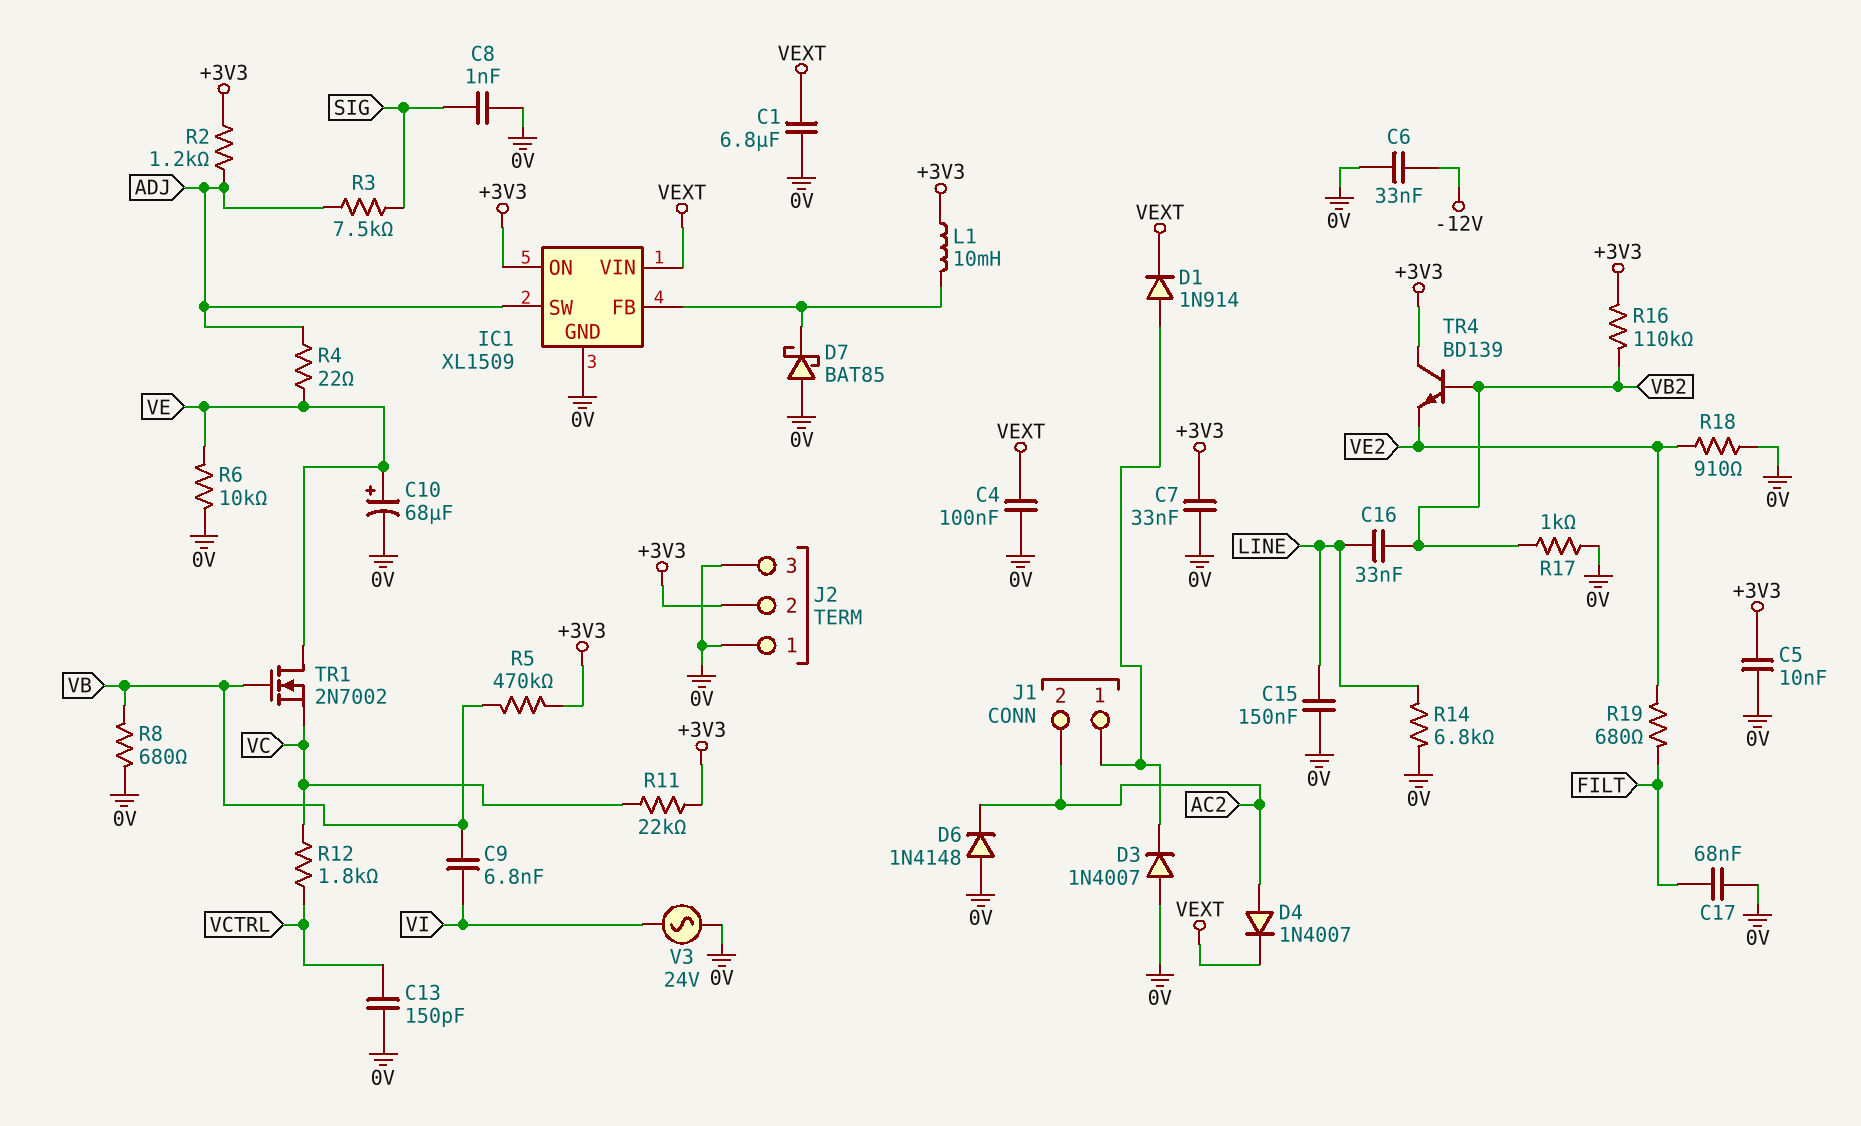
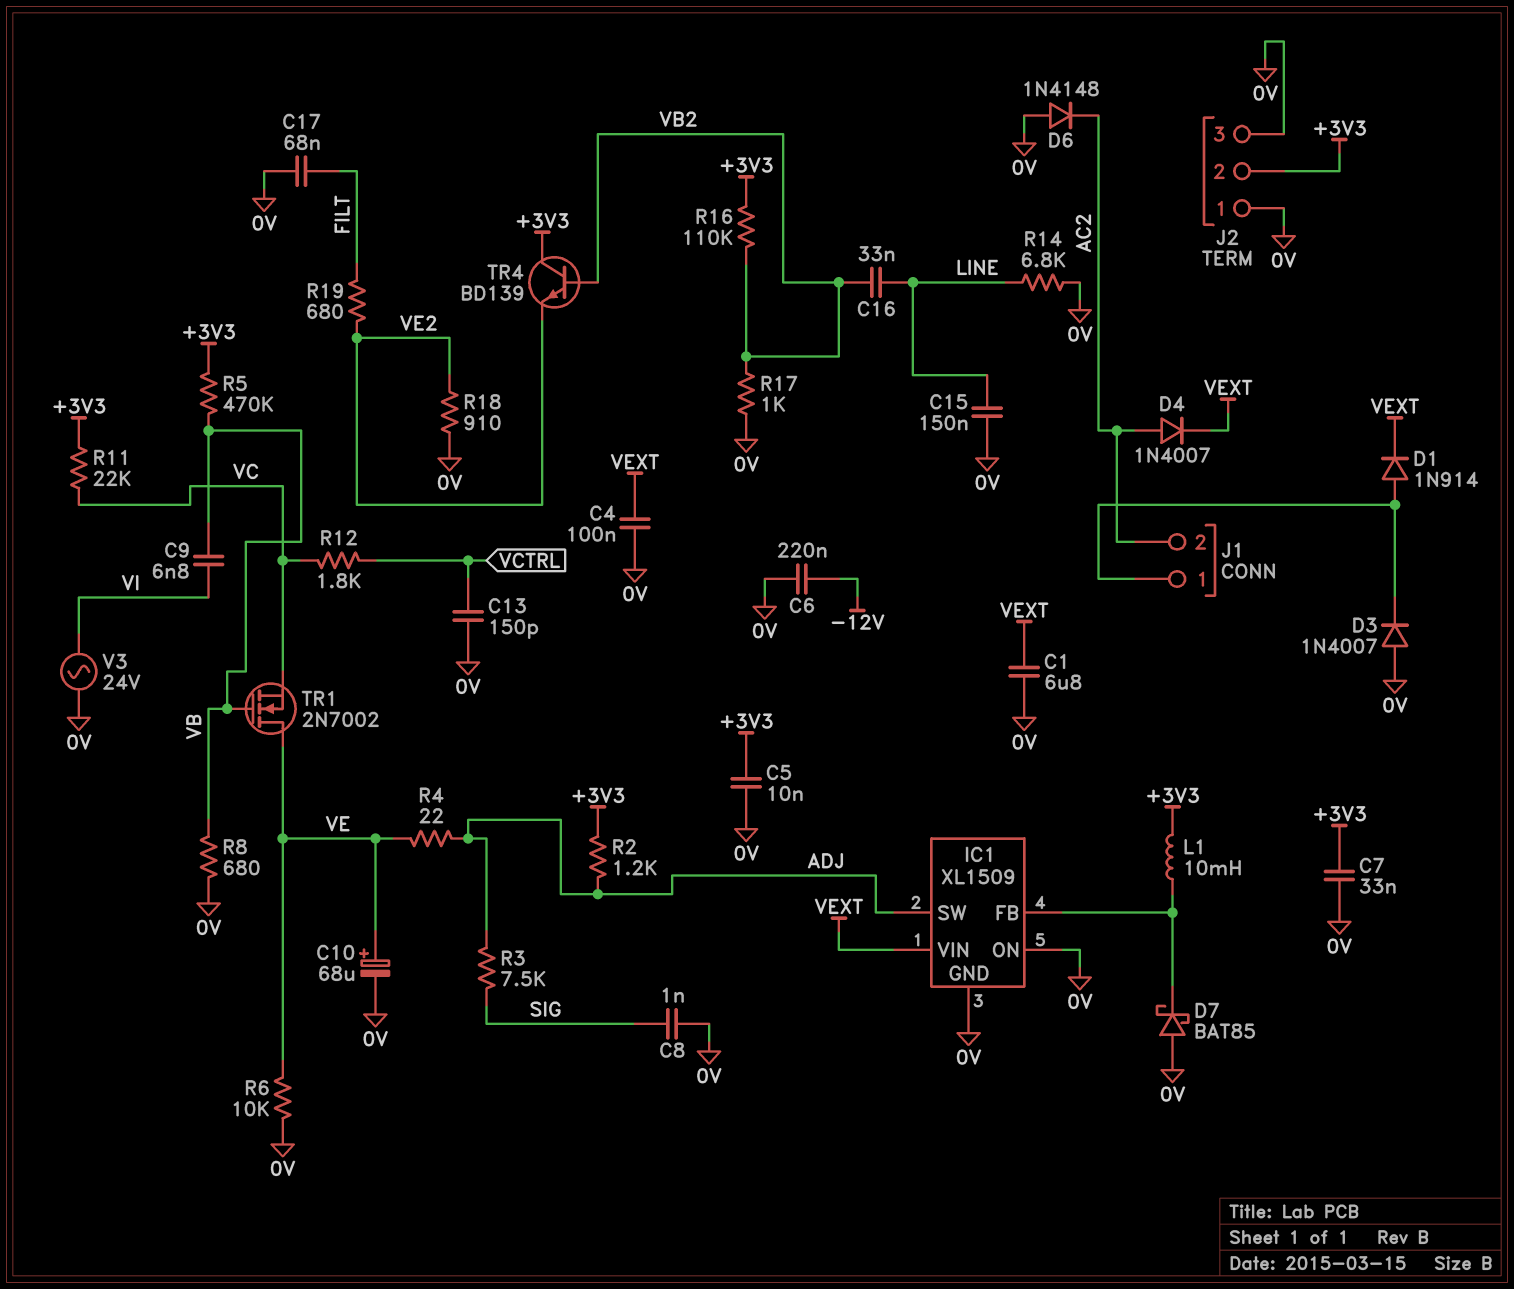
C6: 33nF (-12V, 0V) -> 220nF (-12V, 0V)
IC1 pin ON: +3V3 -> 0V

